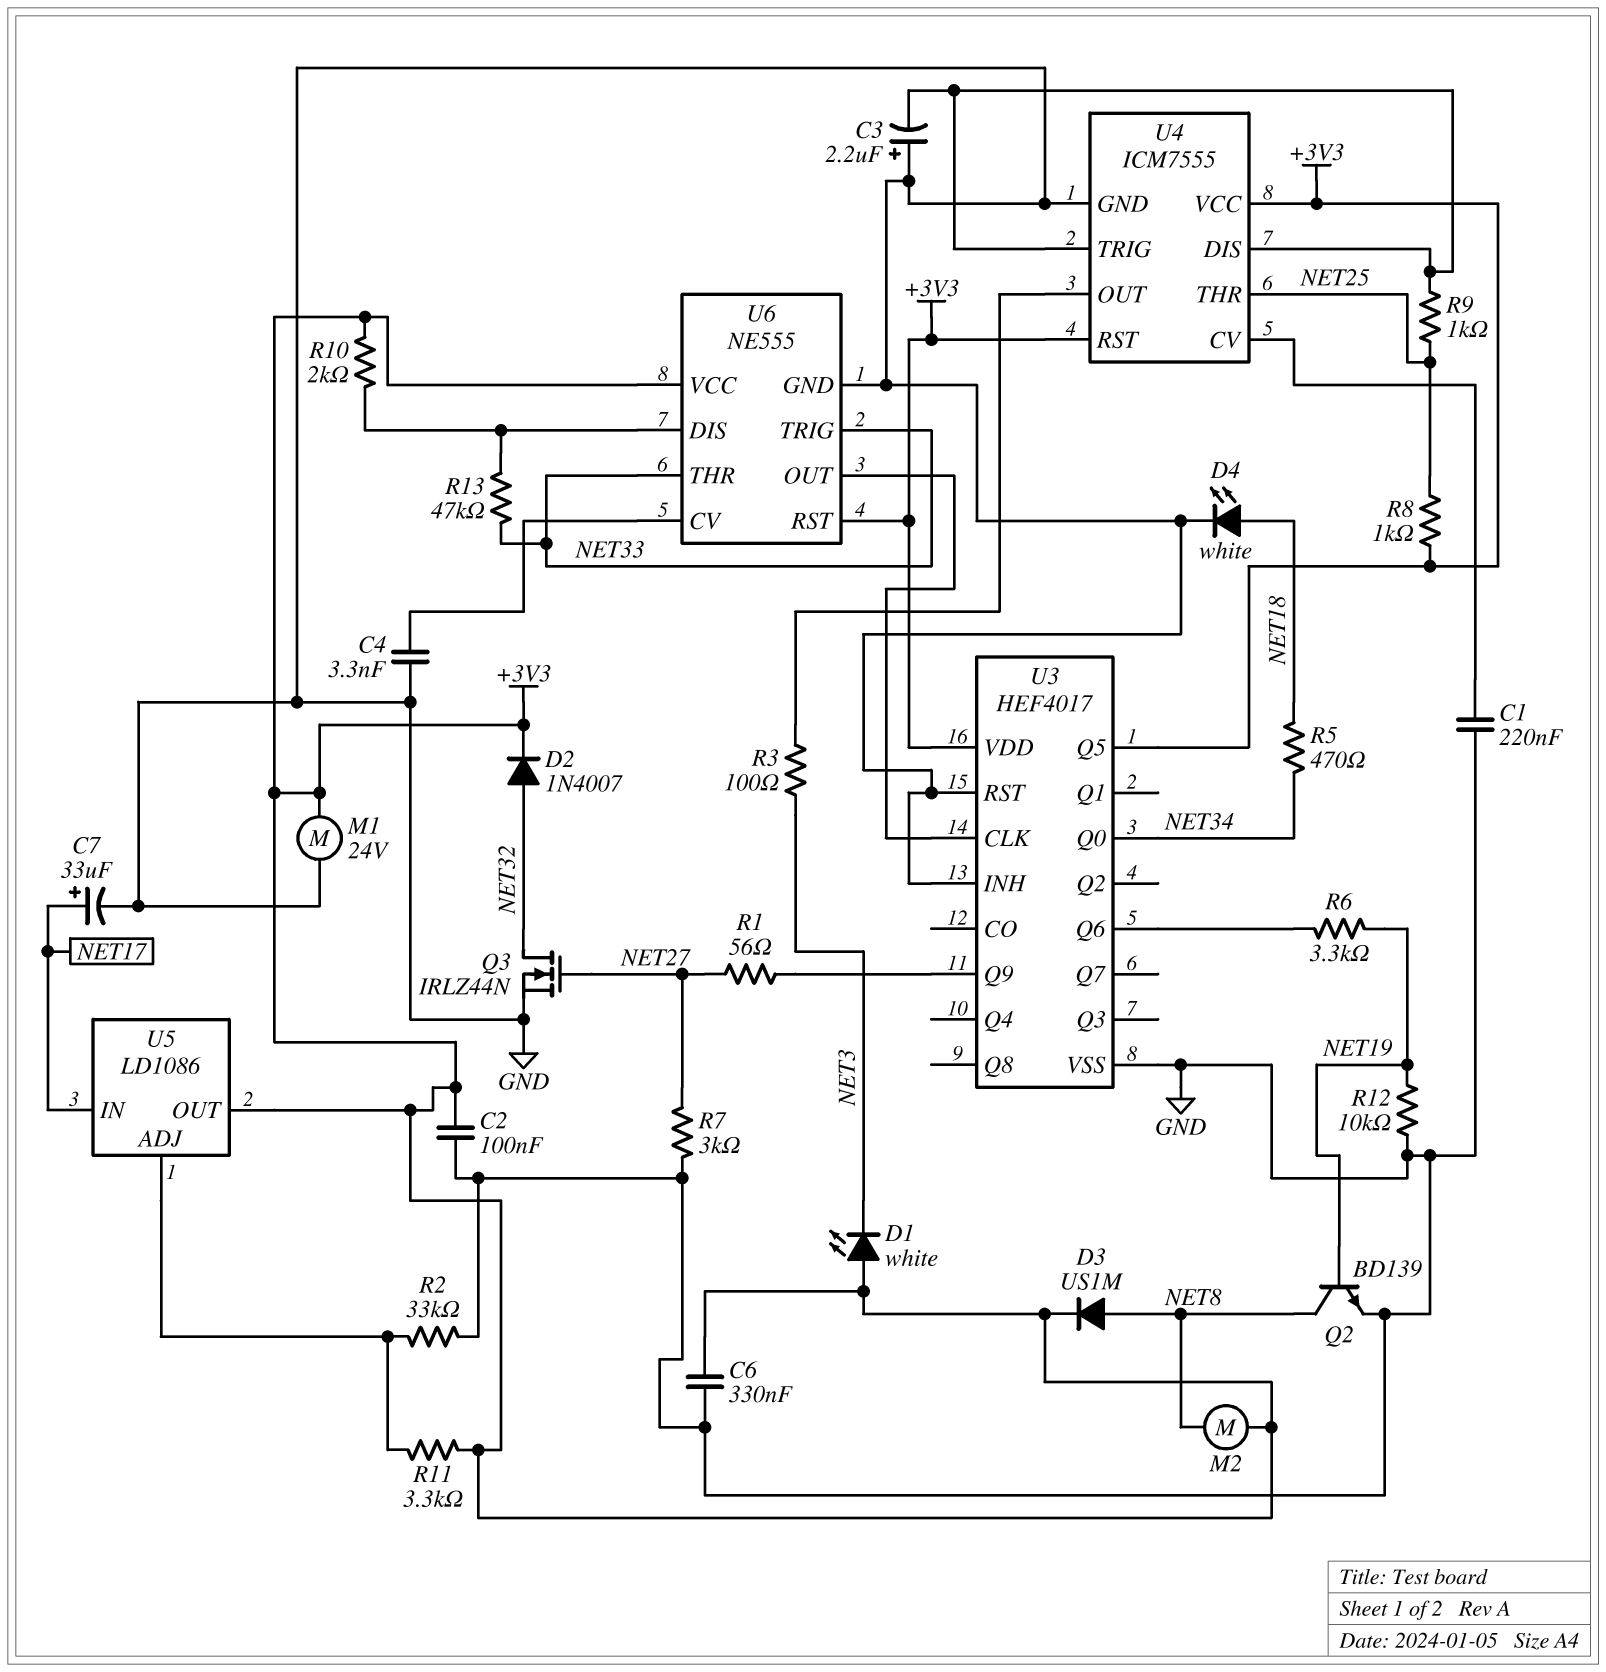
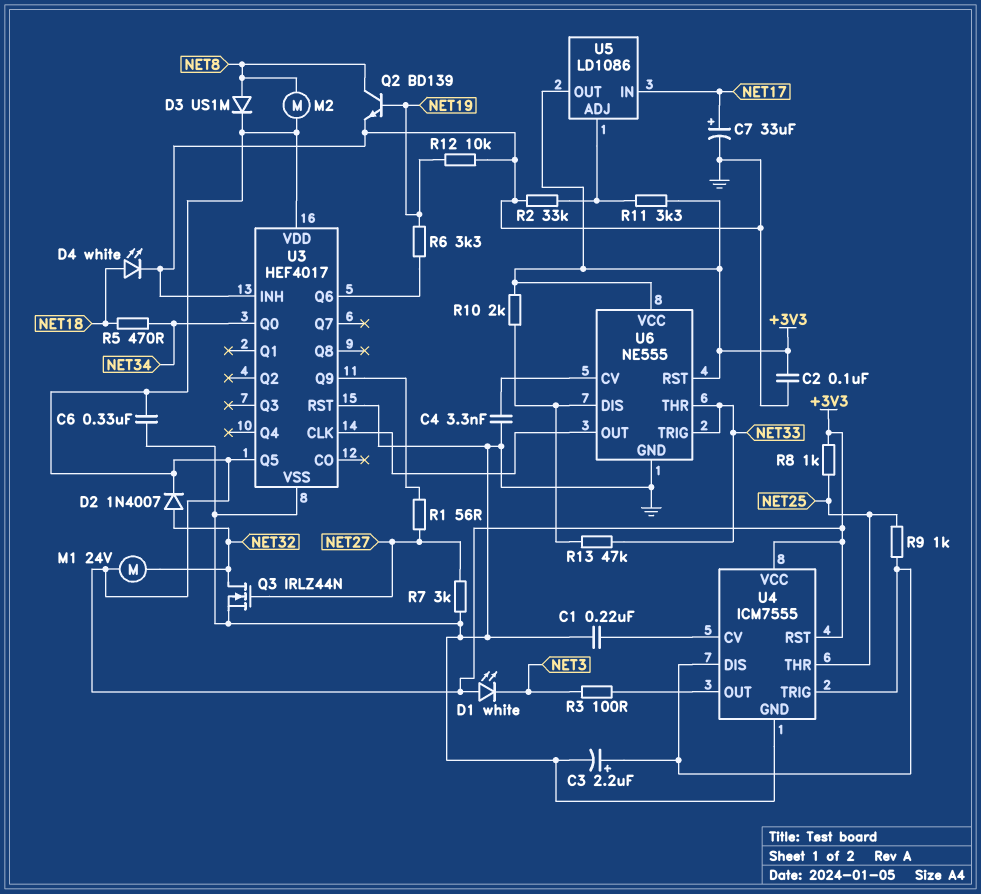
C3: 2.2uF (plus GND, minus U4/DIS) -> 2.2uF (plus U4/DIS, minus GND)
M1: motor 24V (+3V3, GND) -> motor 24V (+3V3, NET32)

